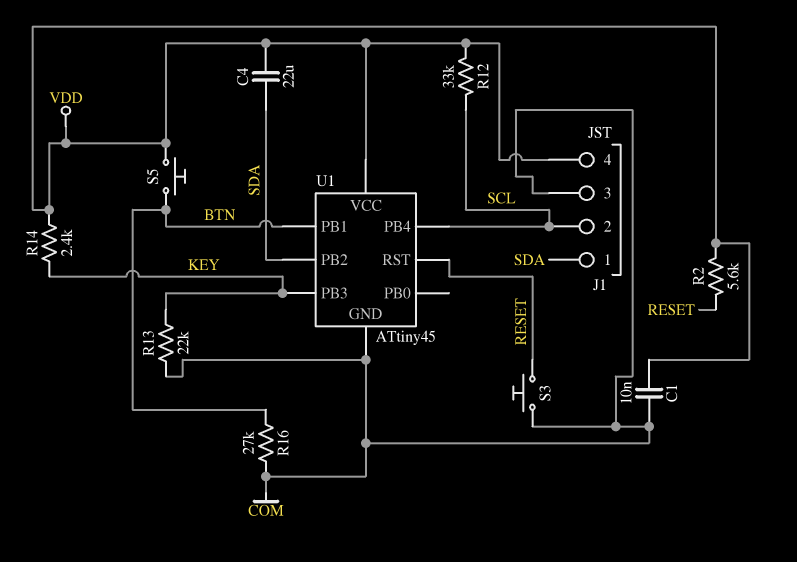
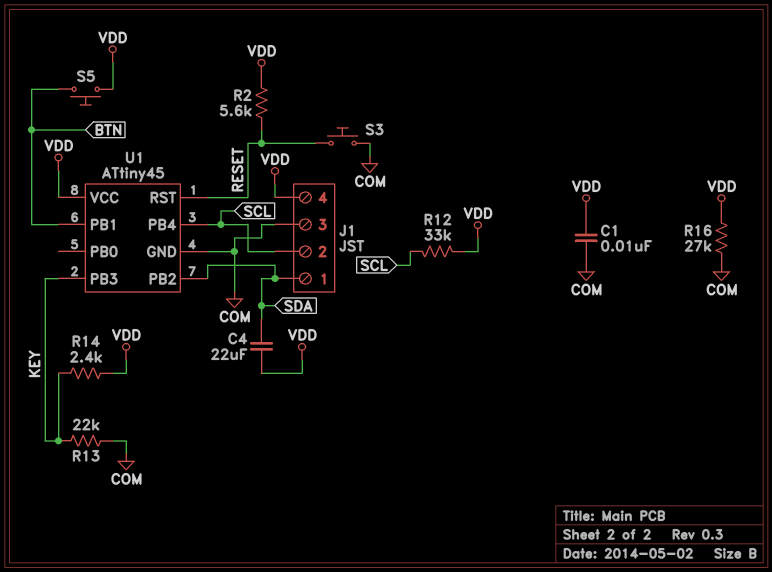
R16: 27k (BTN, COM) -> 27k (COM, VDD)

